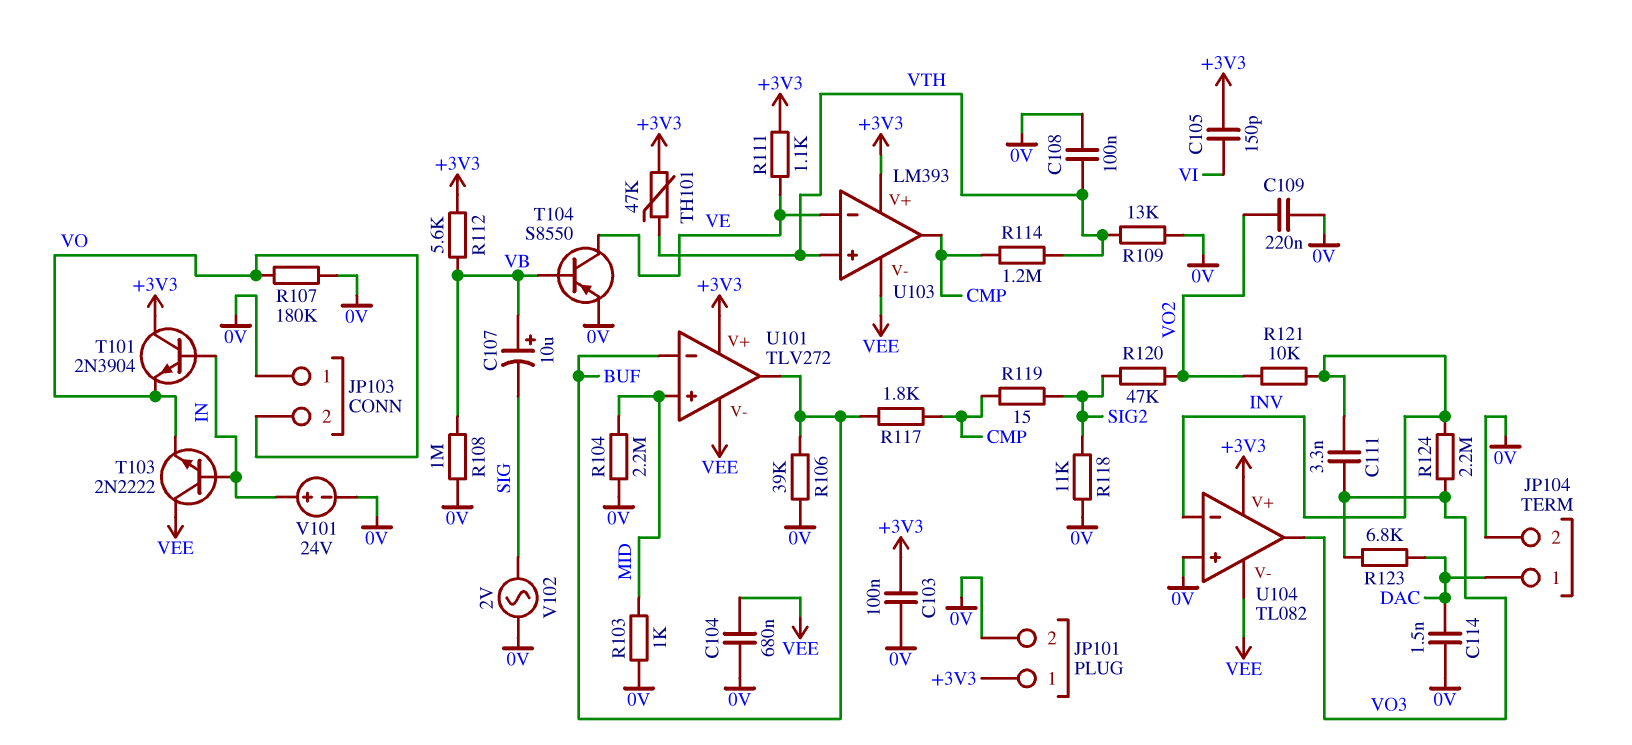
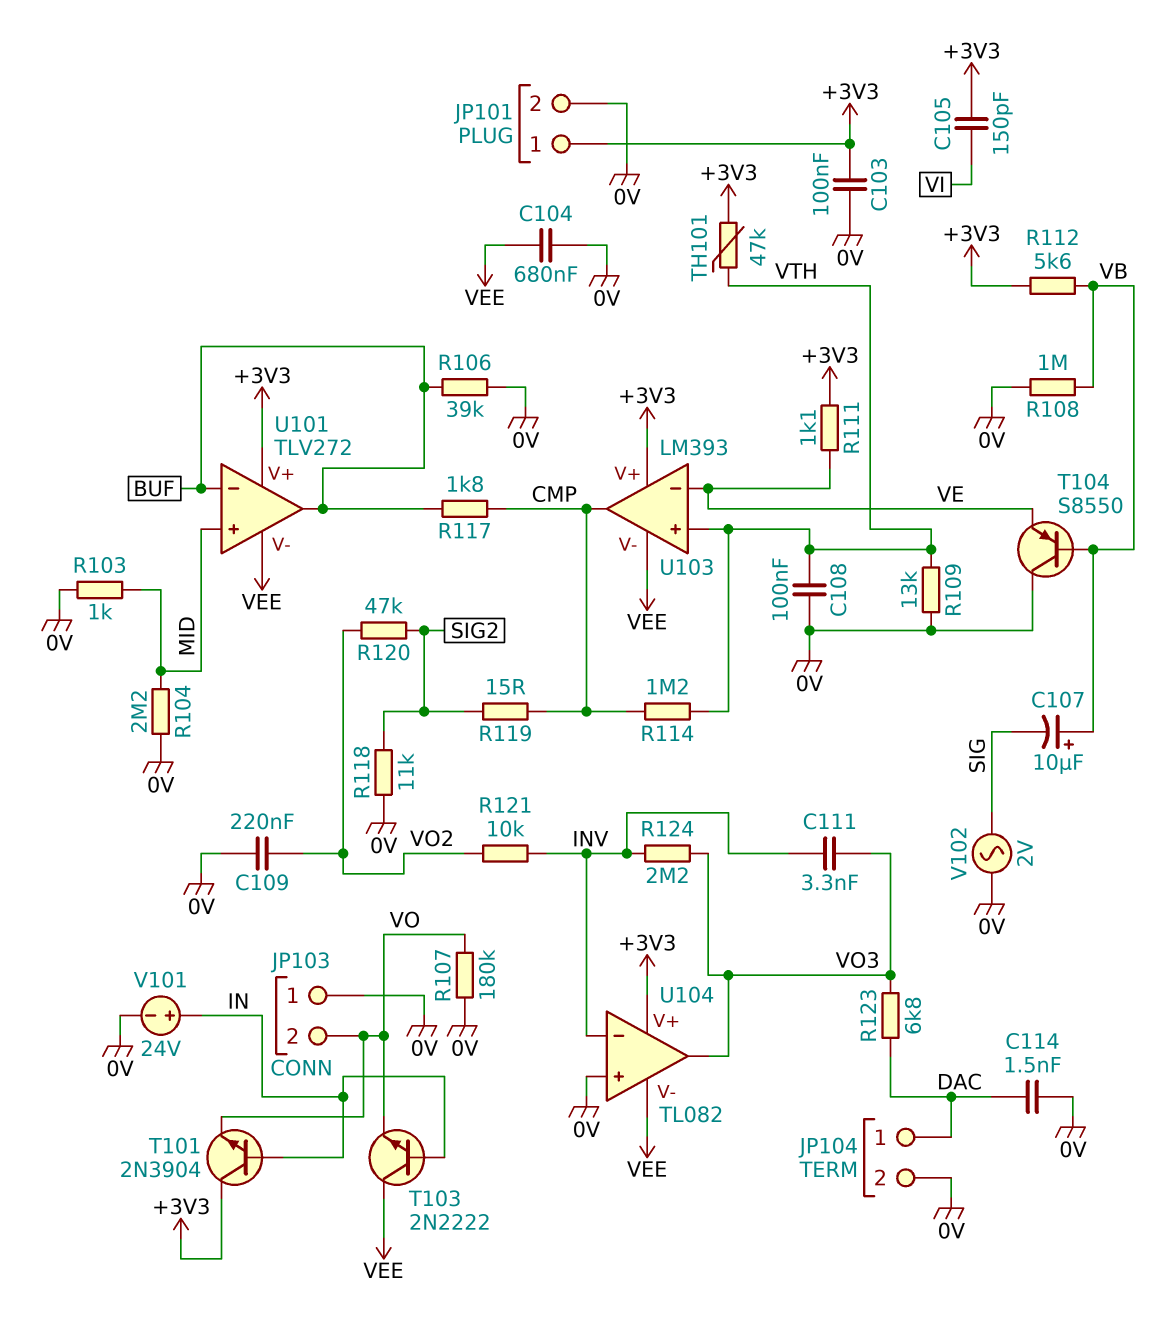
T104: PNP S8550 (B VB, C VE, E 0V) -> PNP S8550 (B VB, C 0V, E VE)

